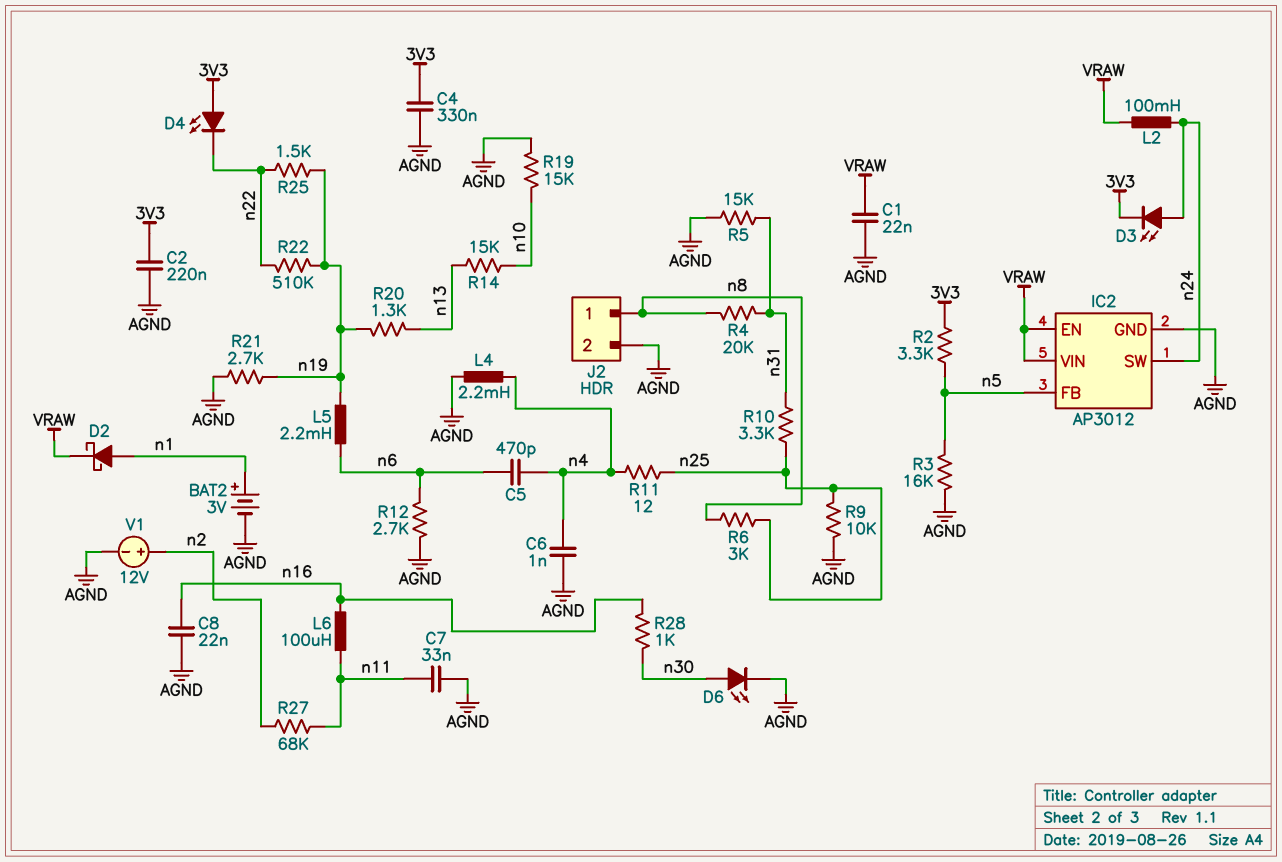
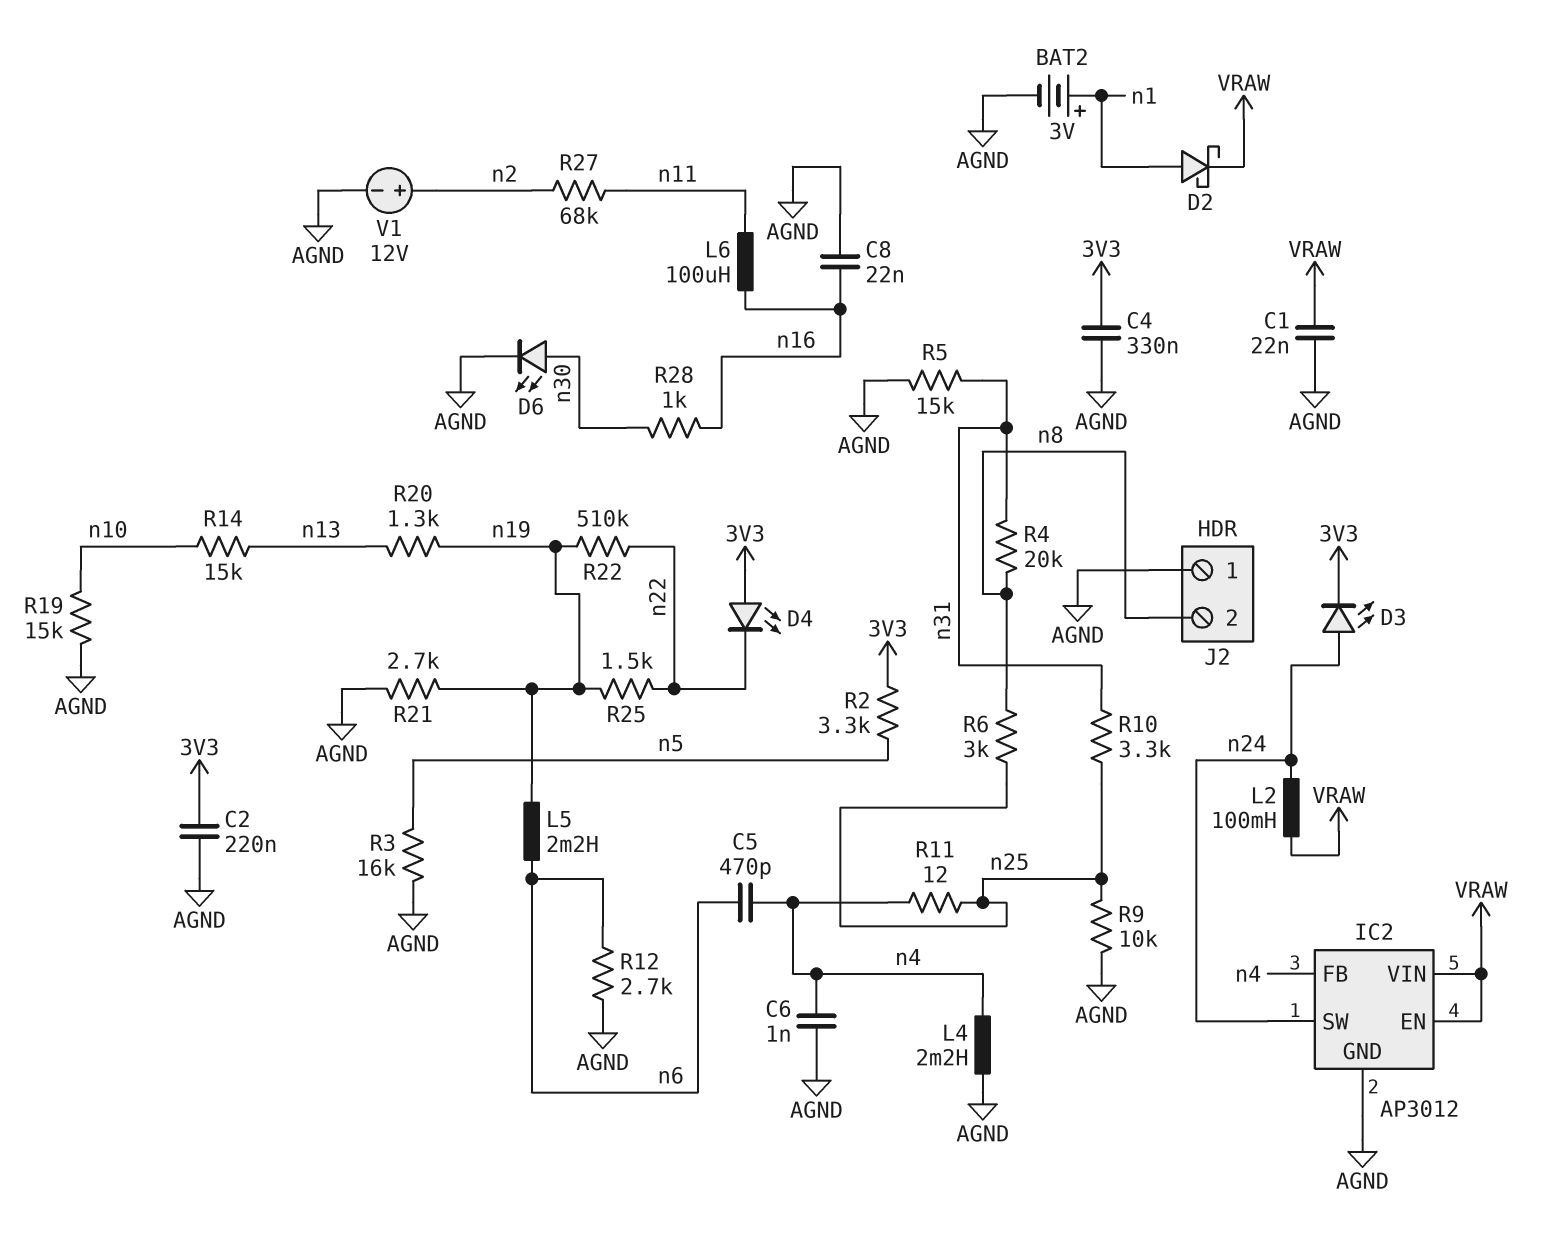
C7: 33nF (AGND, n11) -> none
IC2 pin FB: n5 -> n4
J2 pin 1: n8 -> AGND
J2 pin 2: AGND -> n8

